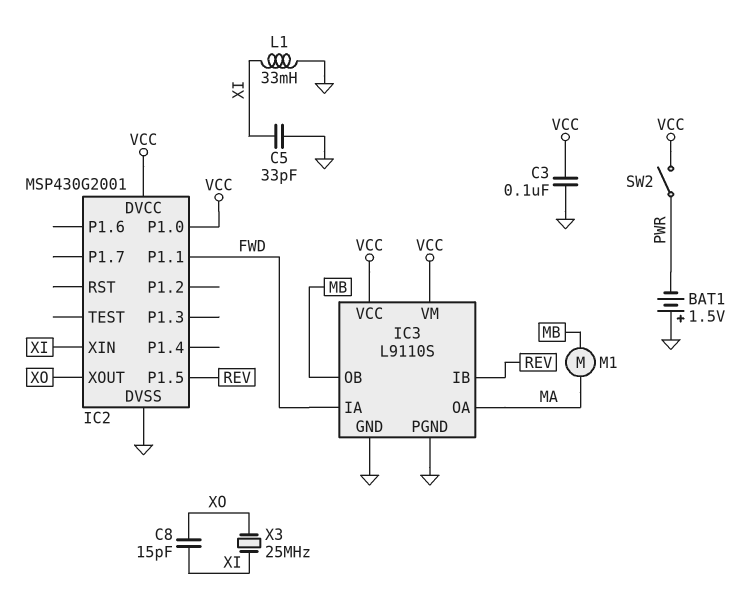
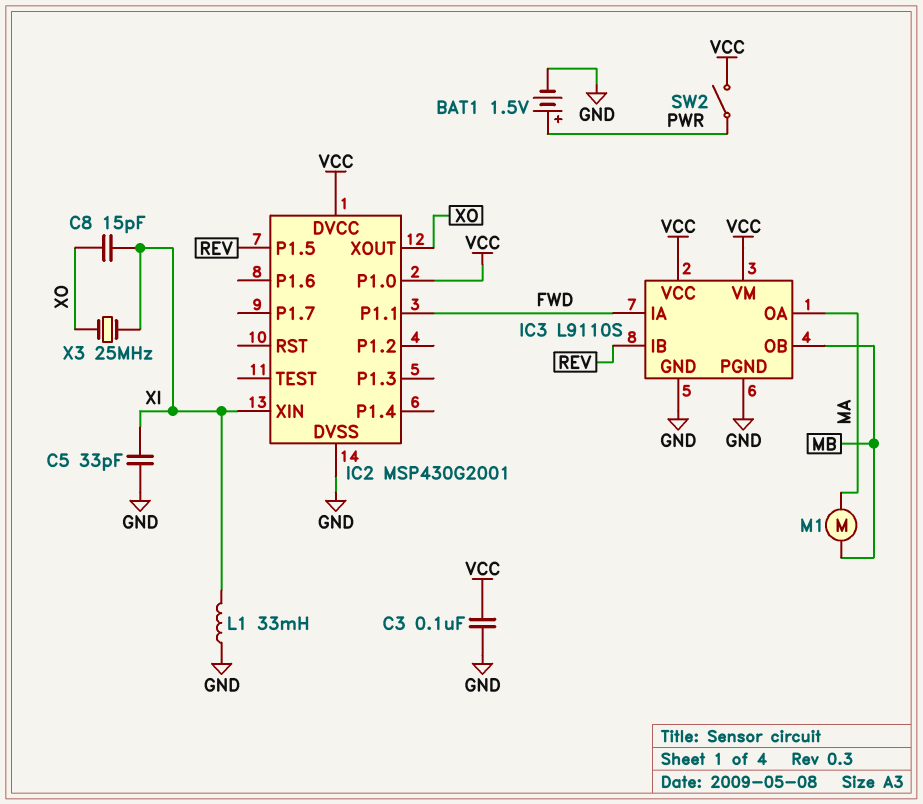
BAT1: 1.5V (plus GND, minus PWR) -> 1.5V (plus PWR, minus GND)

